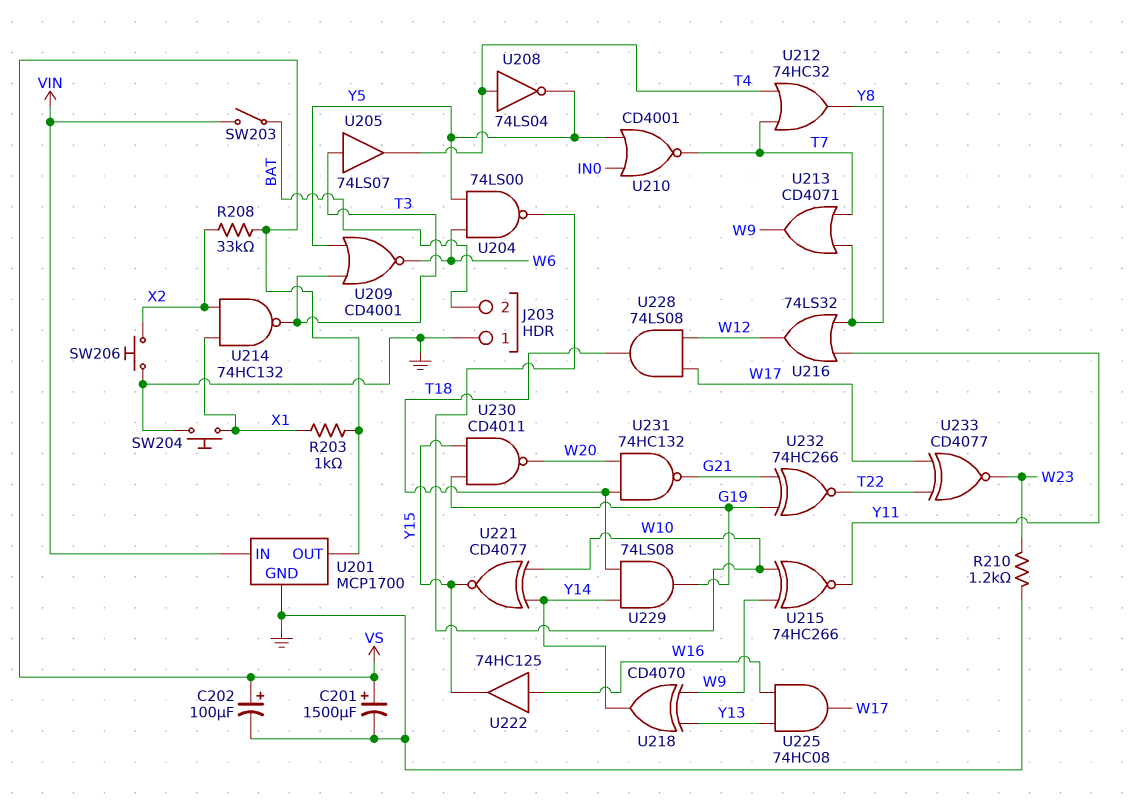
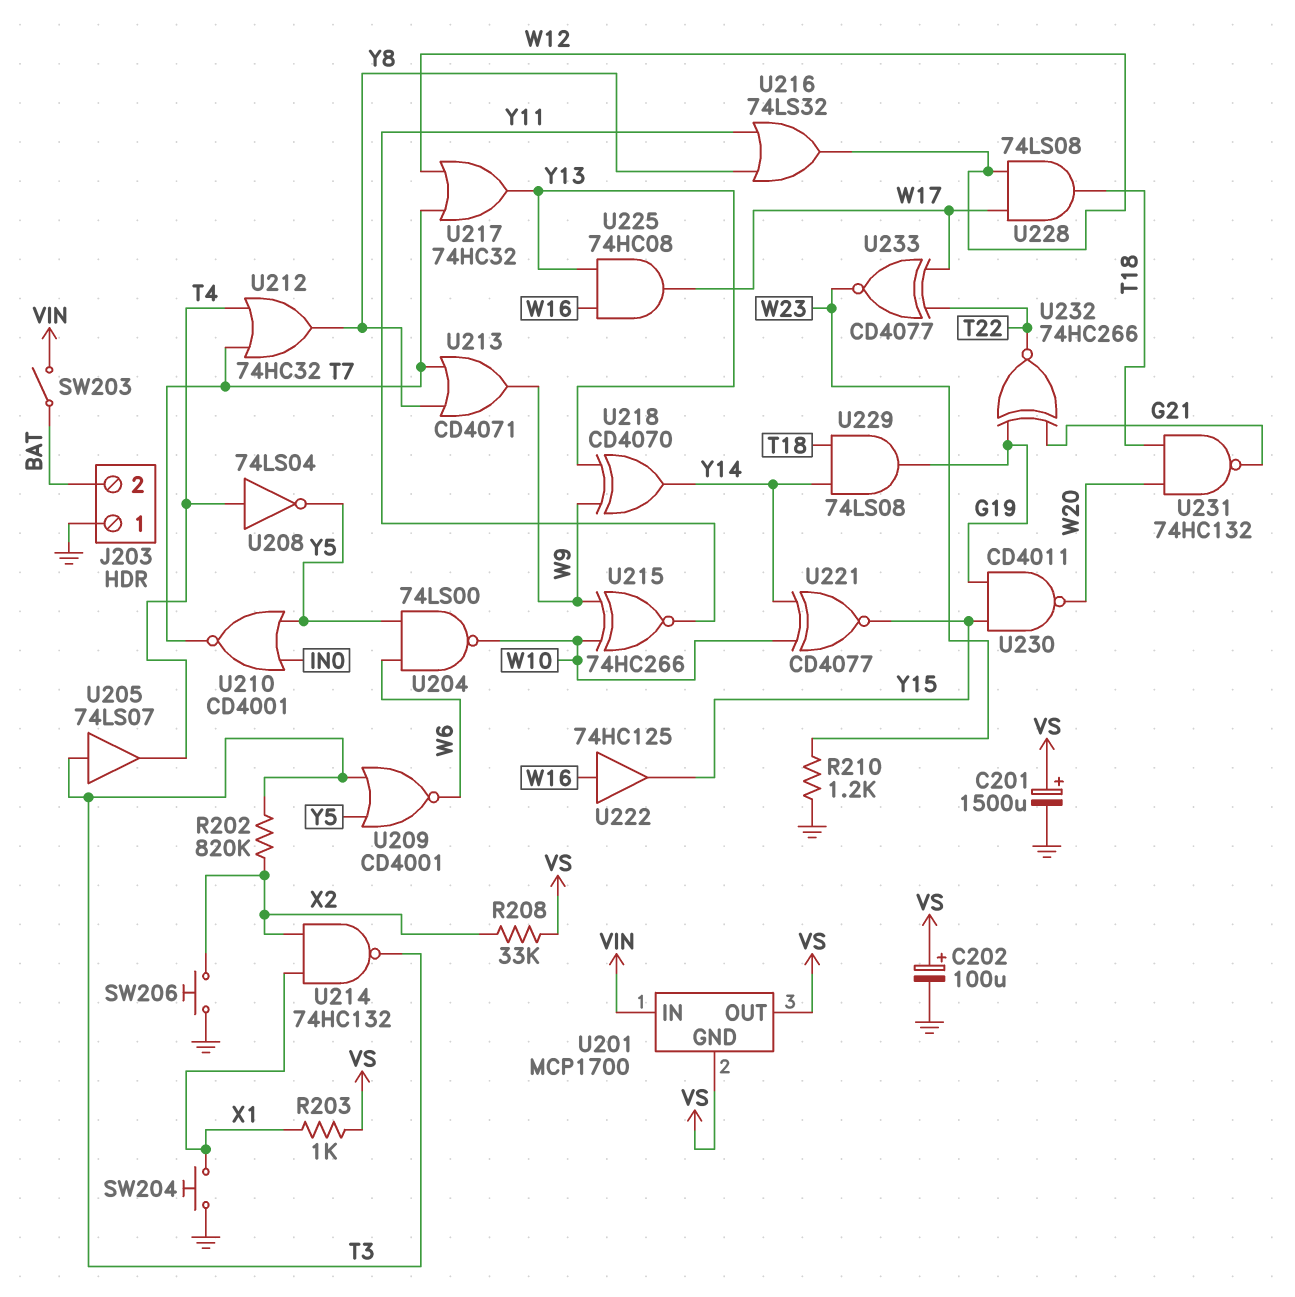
R202: none -> 820k (T3, X2)
U201 pin GND: GND -> VS
U217: none -> OR 74HC32 (in T7, in W12, out Y13)

